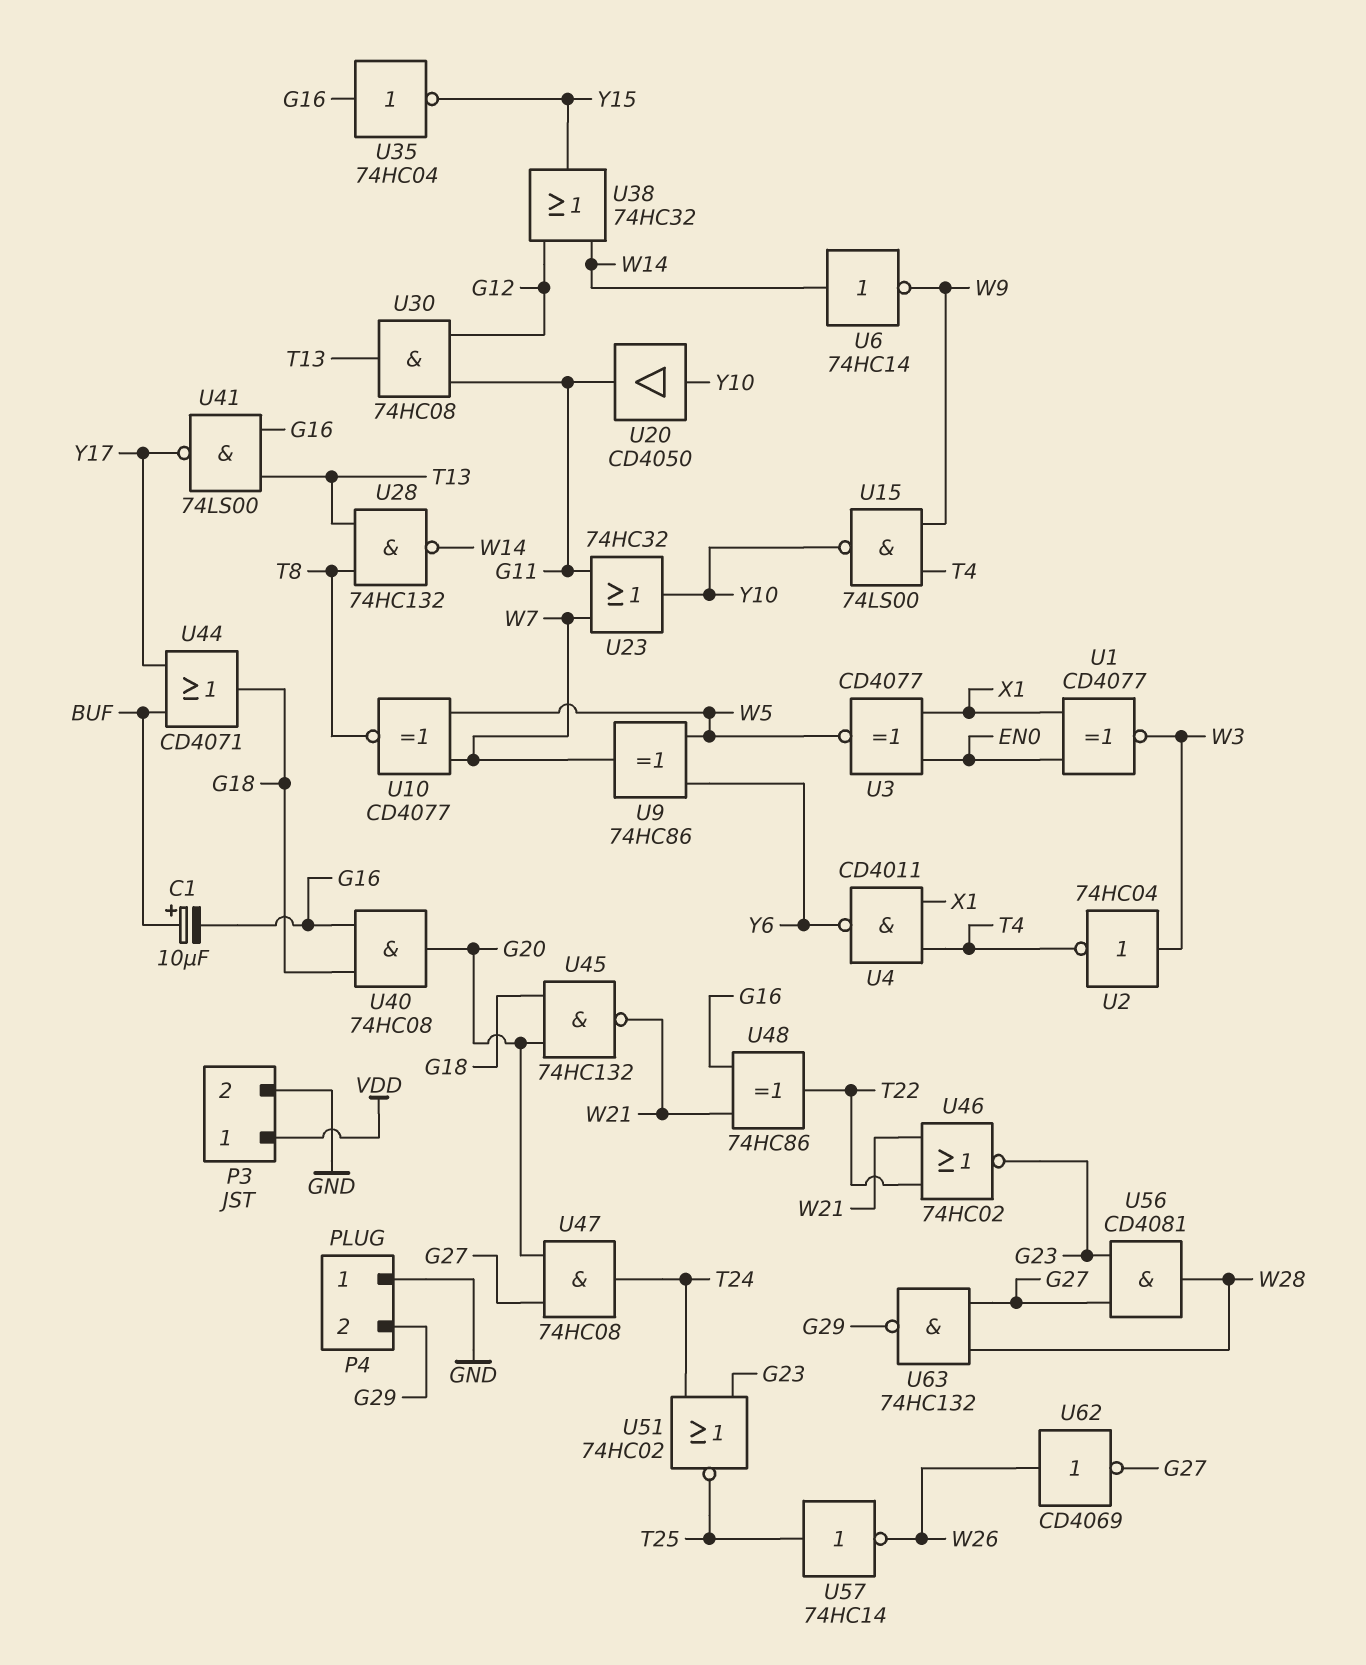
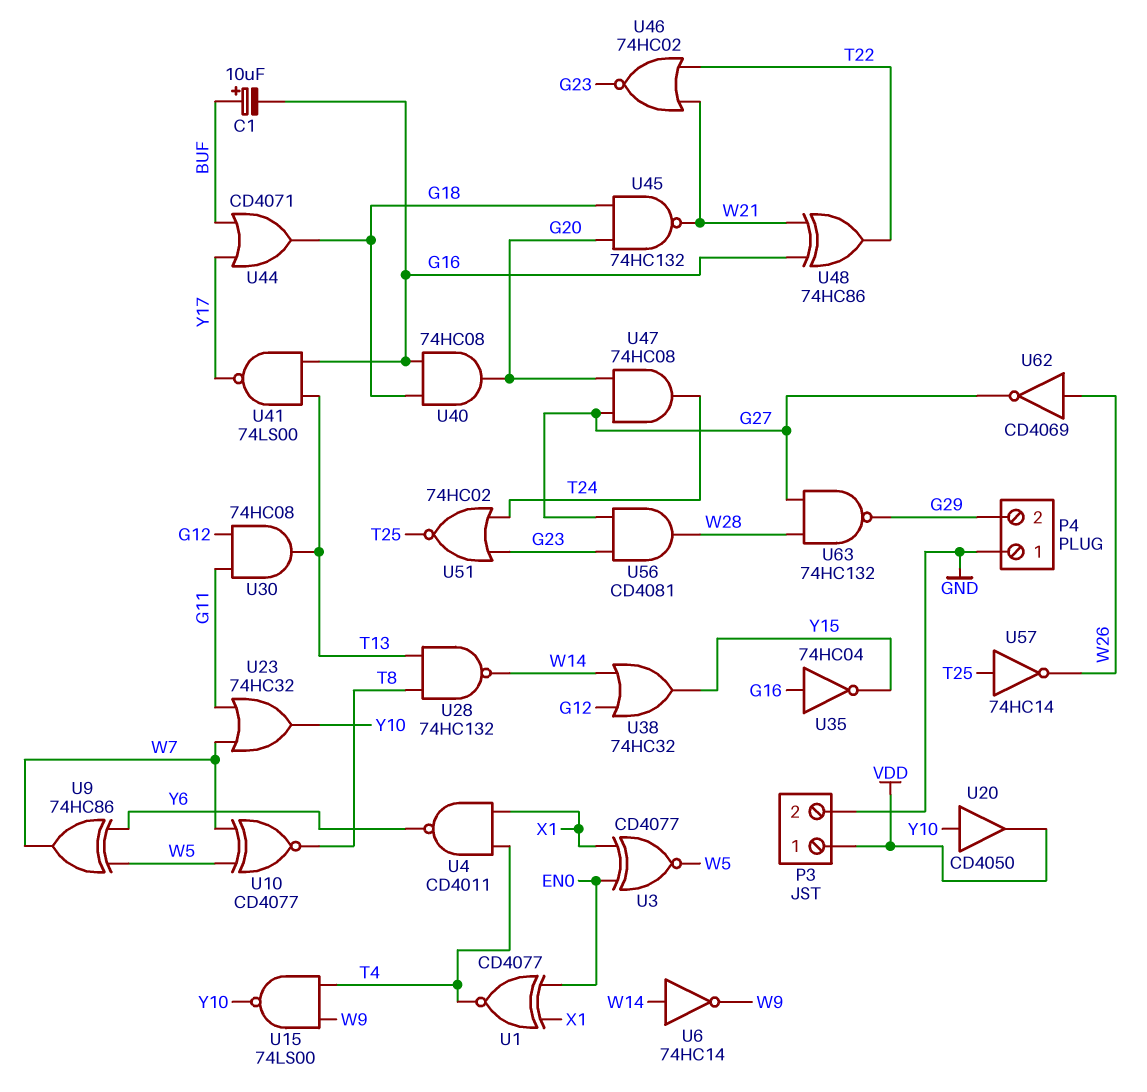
U1: XNOR CD4077 (in EN0, in X1, out W3) -> XNOR CD4077 (in EN0, in X1, out T4)
U2: NOT 74HC04 (in W3, out T4) -> none
U20: buffer CD4050 (in Y10, out G11) -> buffer CD4050 (in Y10, out VDD)

